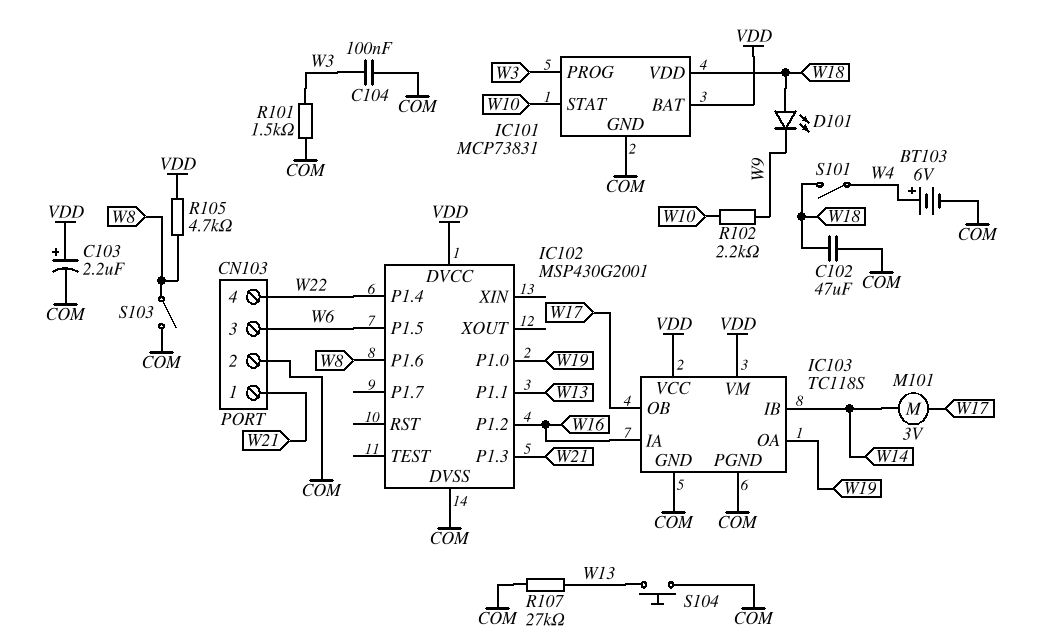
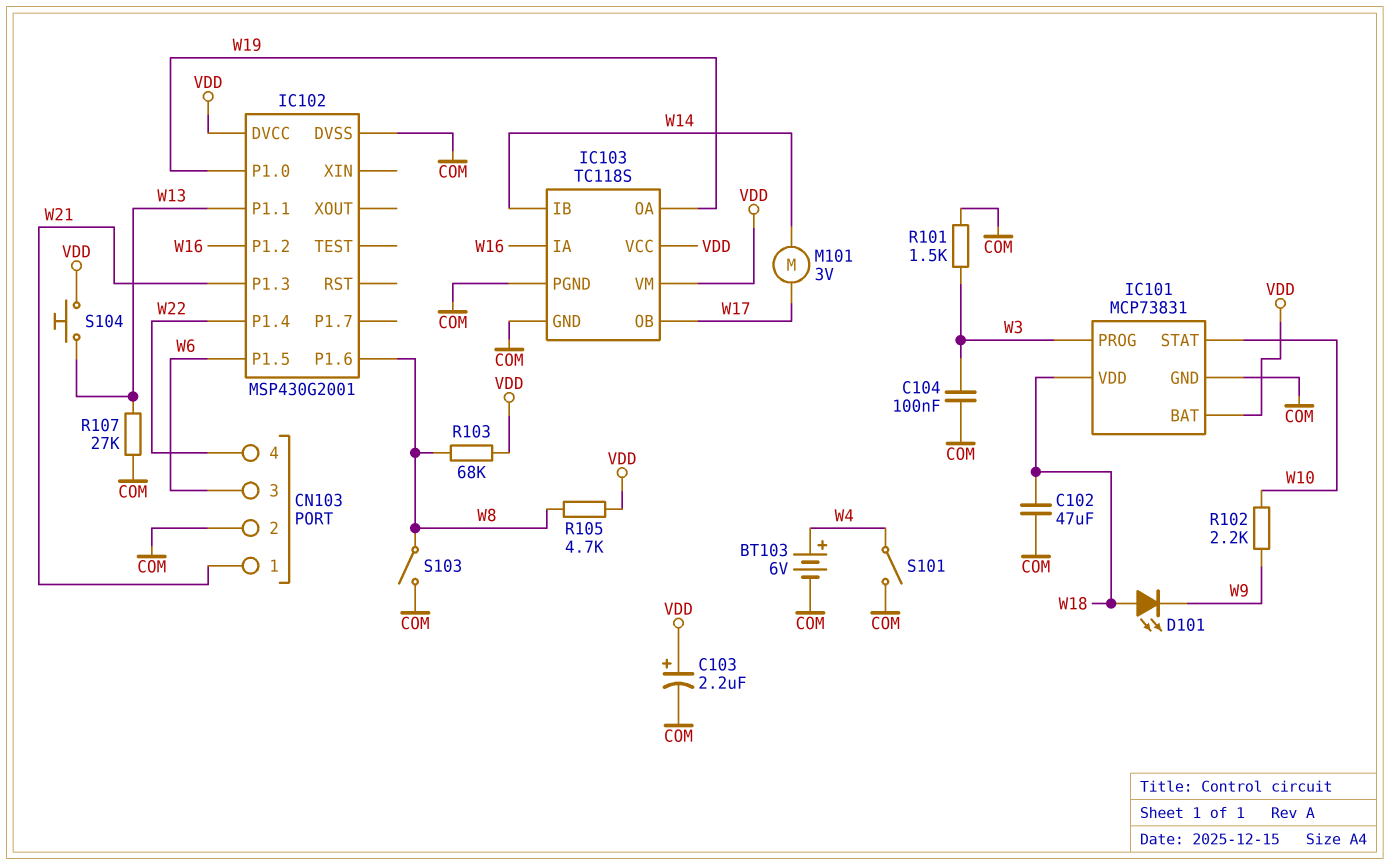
R103: none -> 68k (VDD, W8)
S101: switch (W4, W18) -> switch (COM, W4)
S104: button (COM, W13) -> button (VDD, W13)

